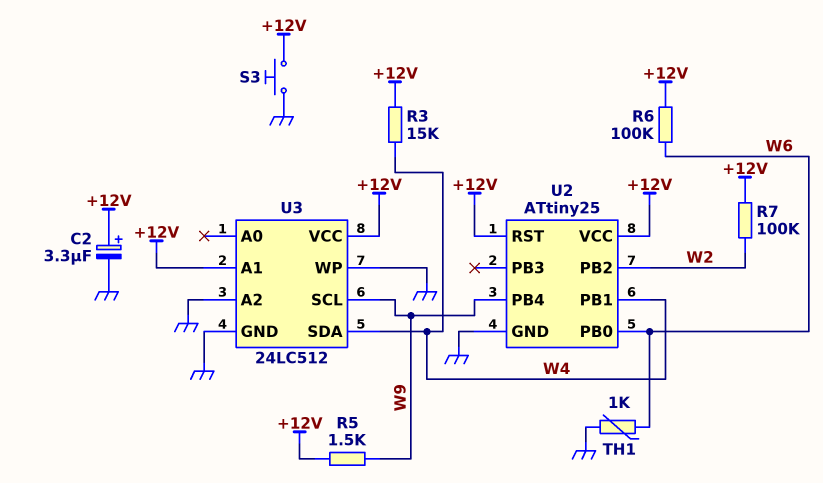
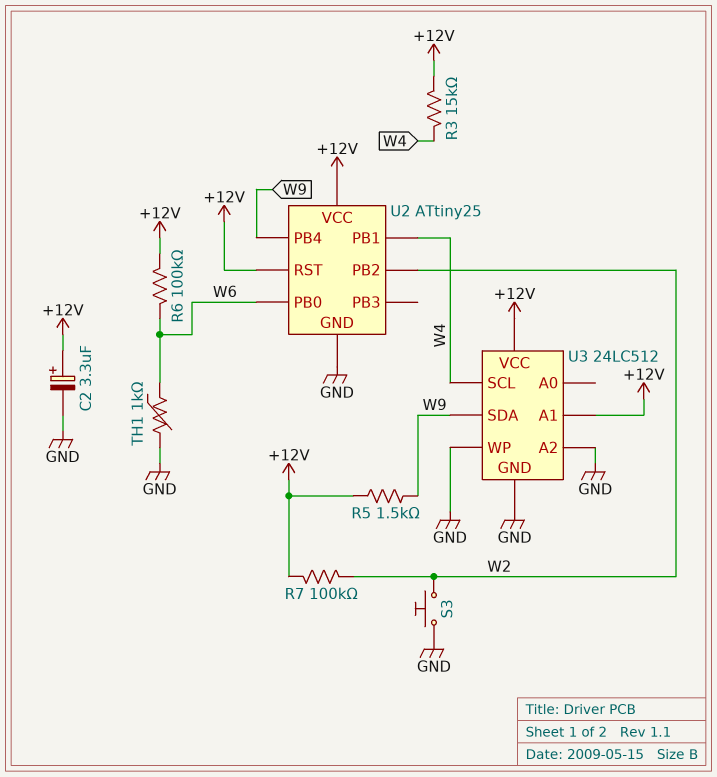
S3: button (+12V, GND) -> button (GND, W2)
U3 pin SCL: W9 -> W4
U3 pin SDA: W4 -> W9

